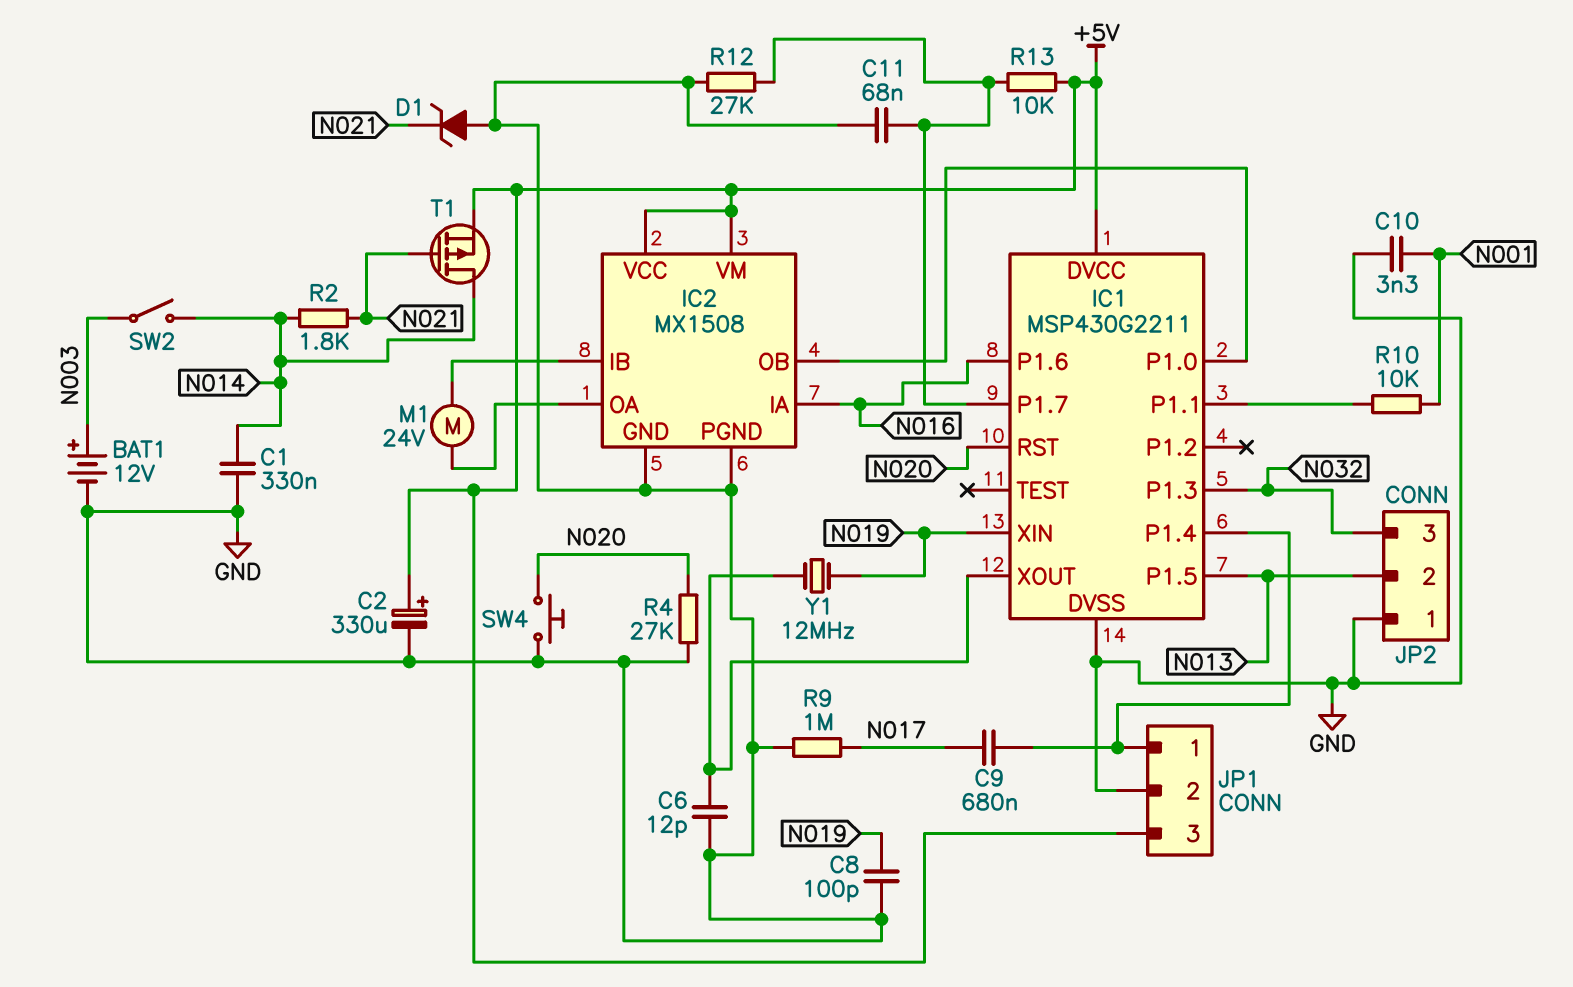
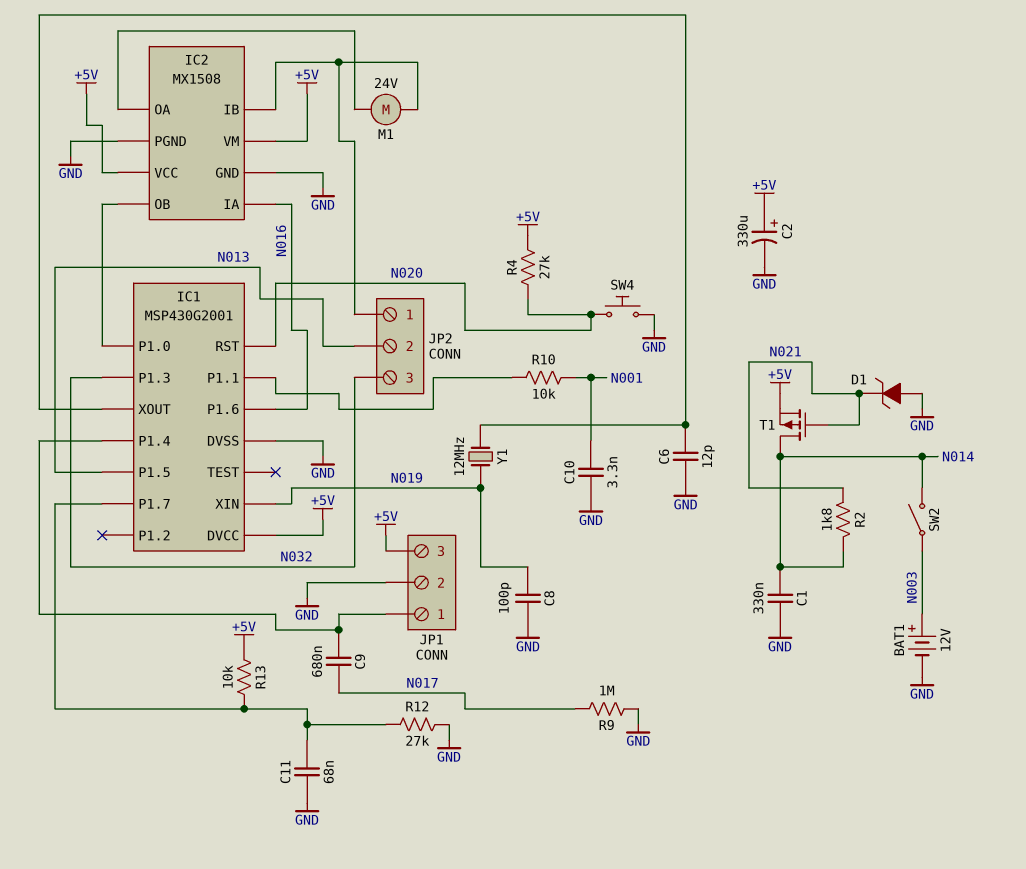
IC1: MSP430G2211 -> MSP430G2001
JP2 pin 1: GND -> IC2/IB
R4: 27k (GND, N020) -> 27k (+5V, N020)

